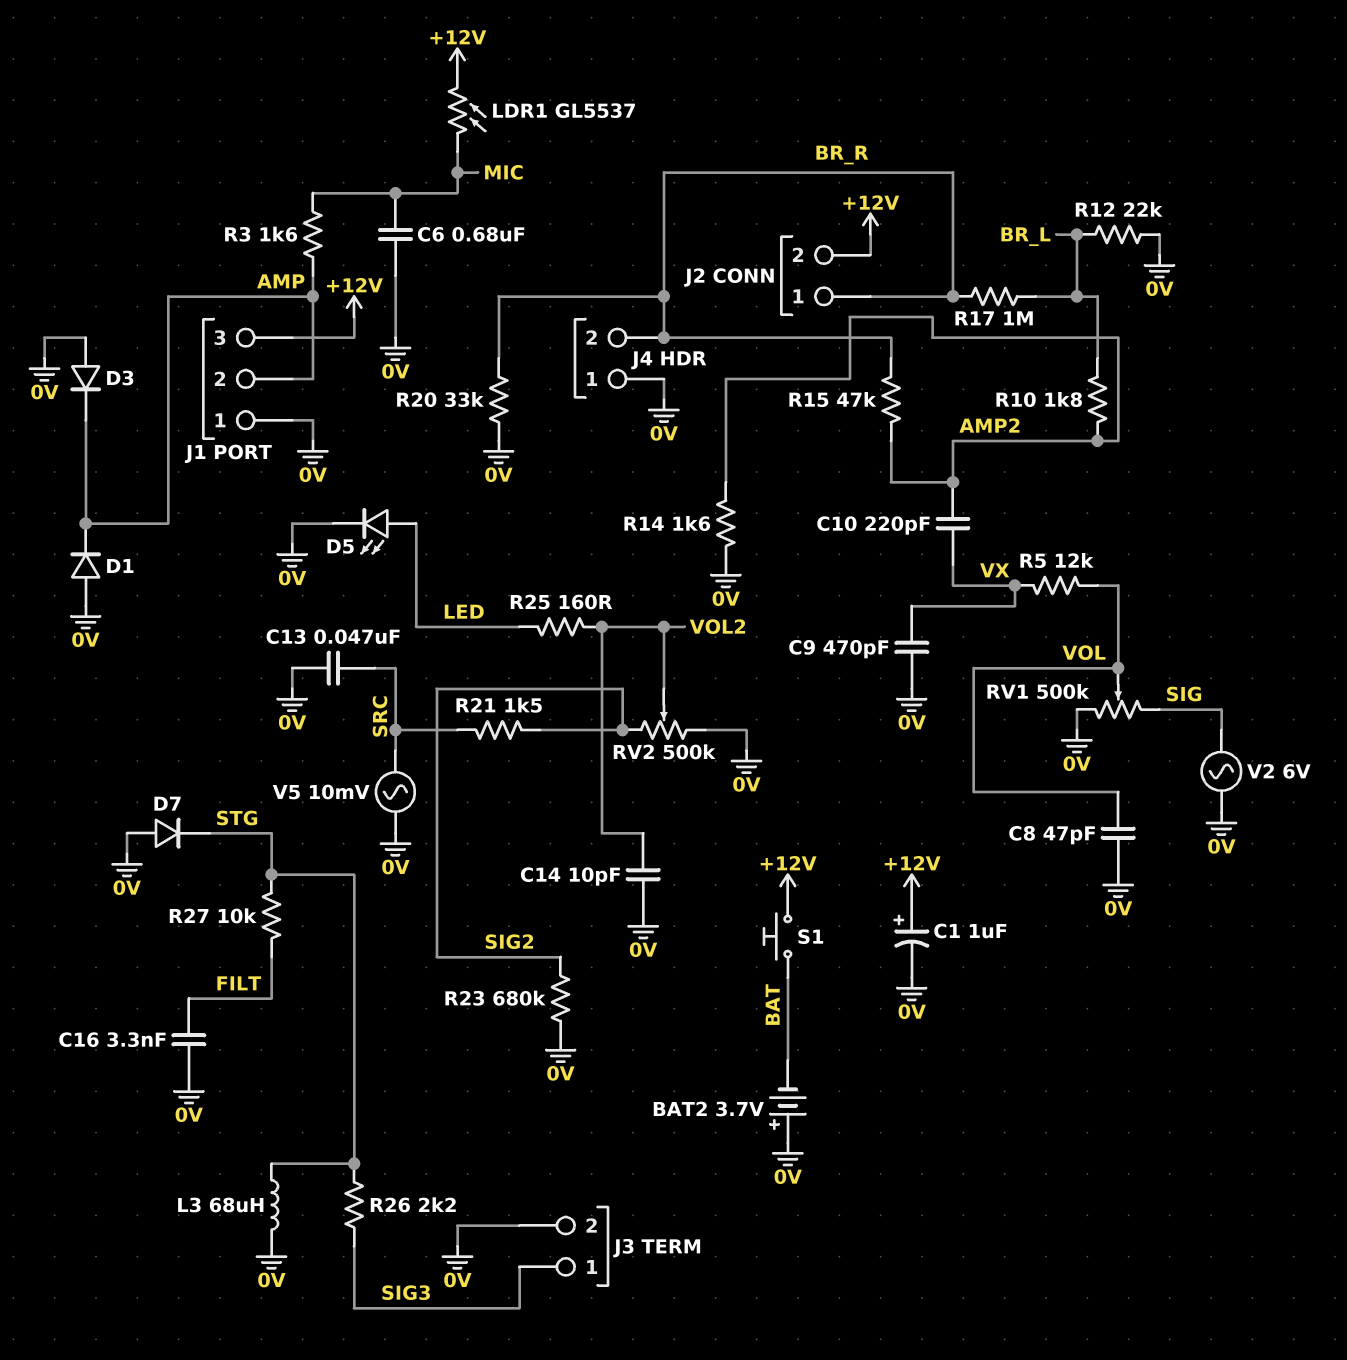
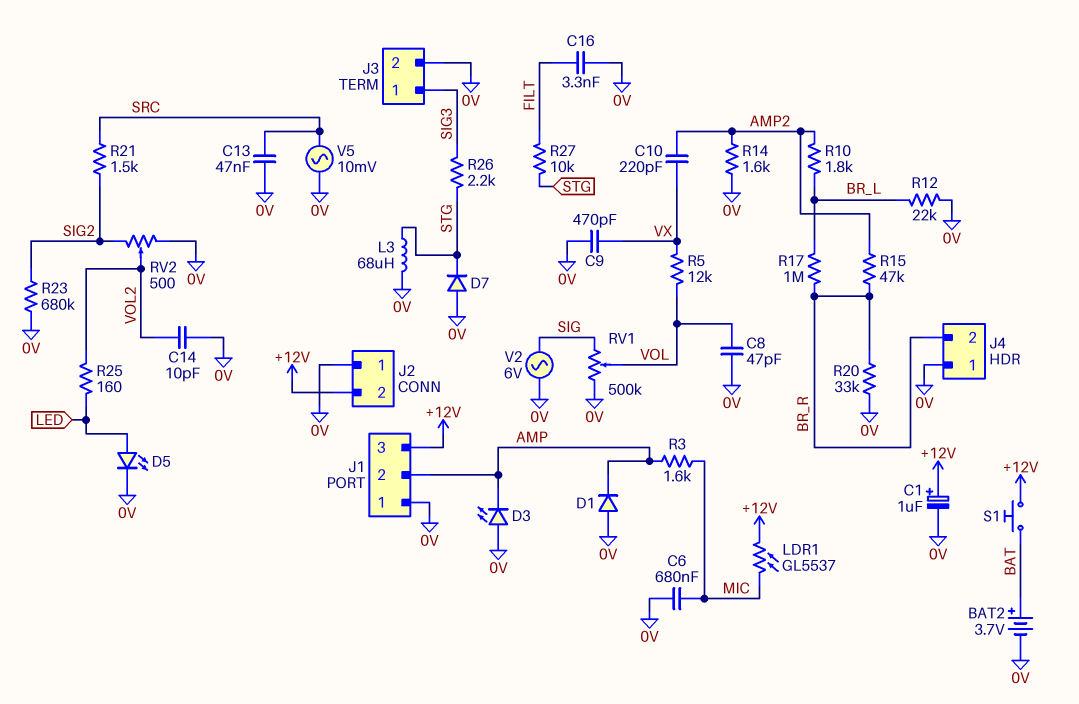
BAT2: 3.7V (plus 0V, minus BAT) -> 3.7V (plus BAT, minus 0V)
D3: diode (A 0V, K AMP) -> LED (A 0V, K AMP)
J2 pin 1: BR_R -> 0V
RV2: 500k (0V, SIG2, wiper VOL2) -> 500 (0V, SIG2, wiper VOL2)

